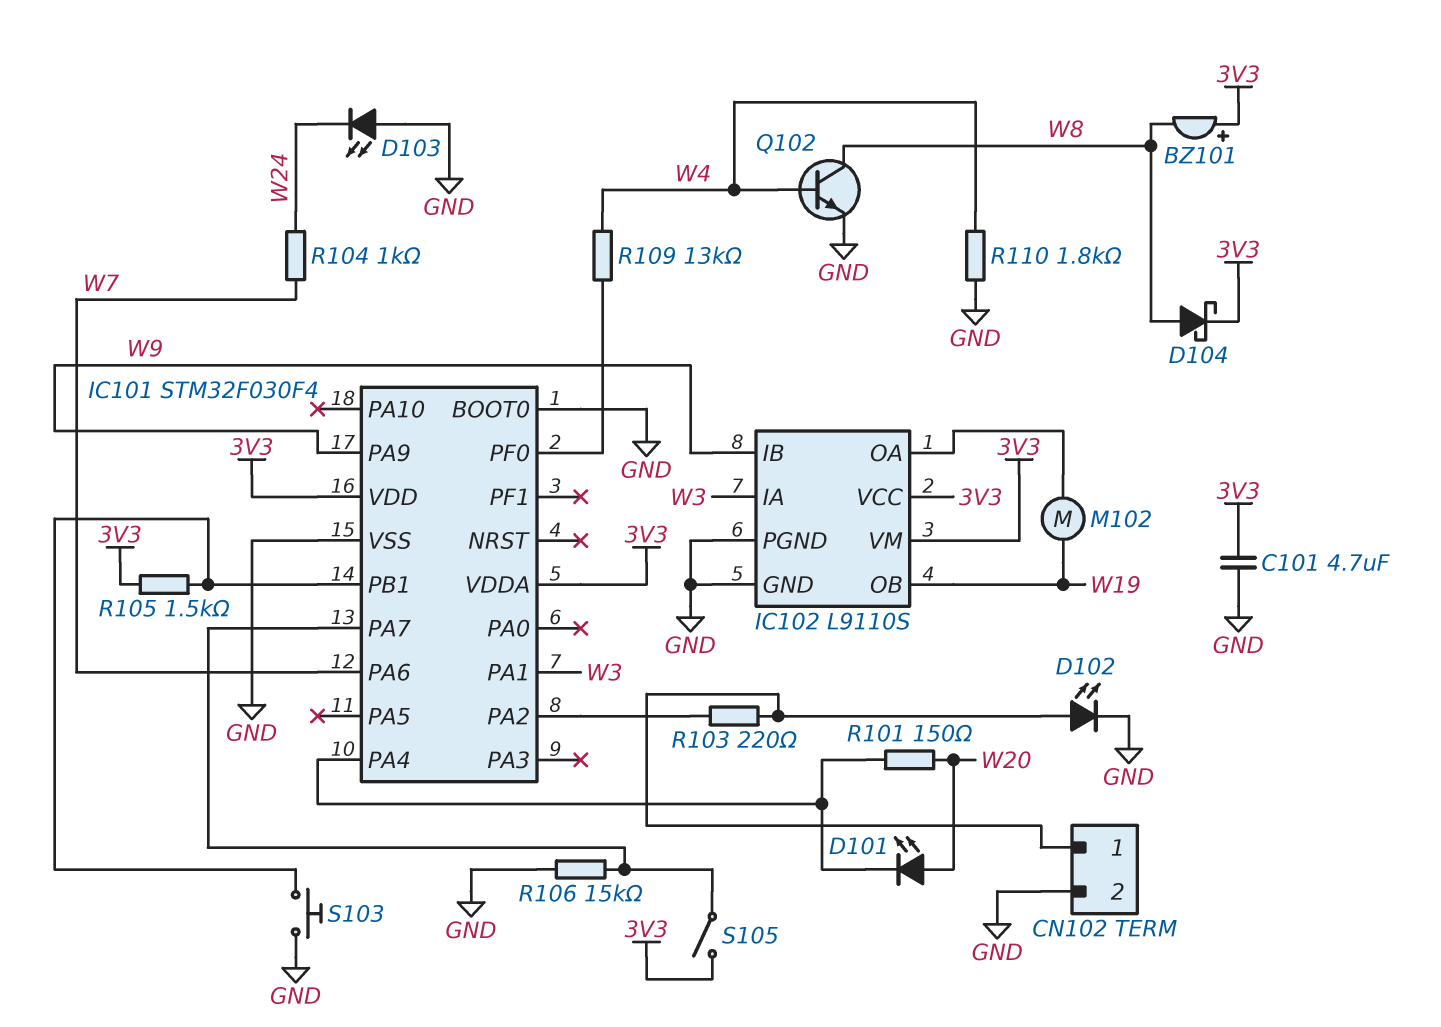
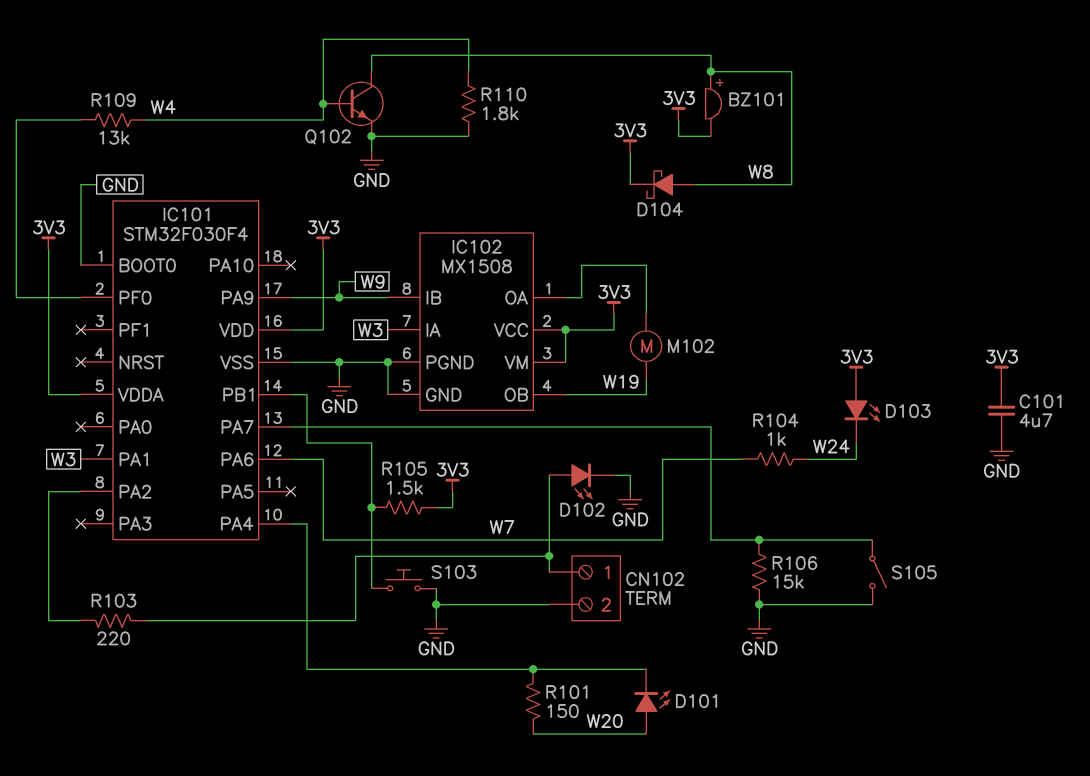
BZ101: buzzer (plus 3V3, minus W8) -> buzzer (plus W8, minus 3V3)
D103: LED (A GND, K W24) -> LED (A 3V3, K W24)
IC102: L9110S -> MX1508
S105: switch (3V3, IC101/PA7) -> switch (GND, IC101/PA7)

